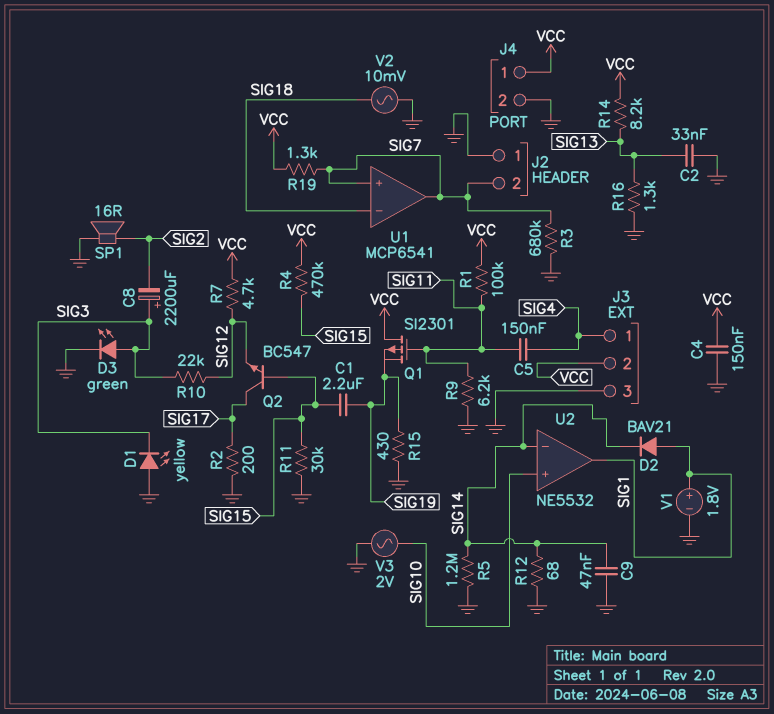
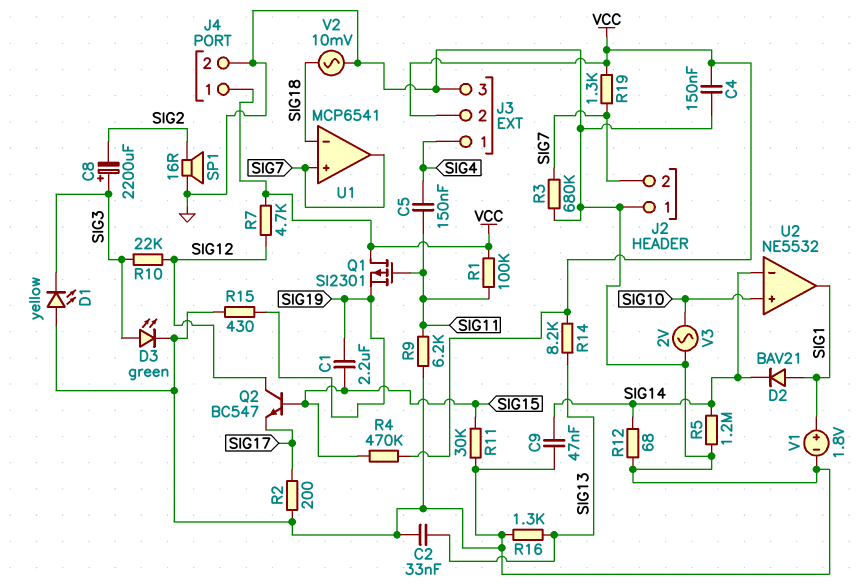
Q2: NPN BC547 (B SIG15, C SIG17, E SIG12) -> NPN BC547 (B SIG15, C SIG12, E SIG17)

